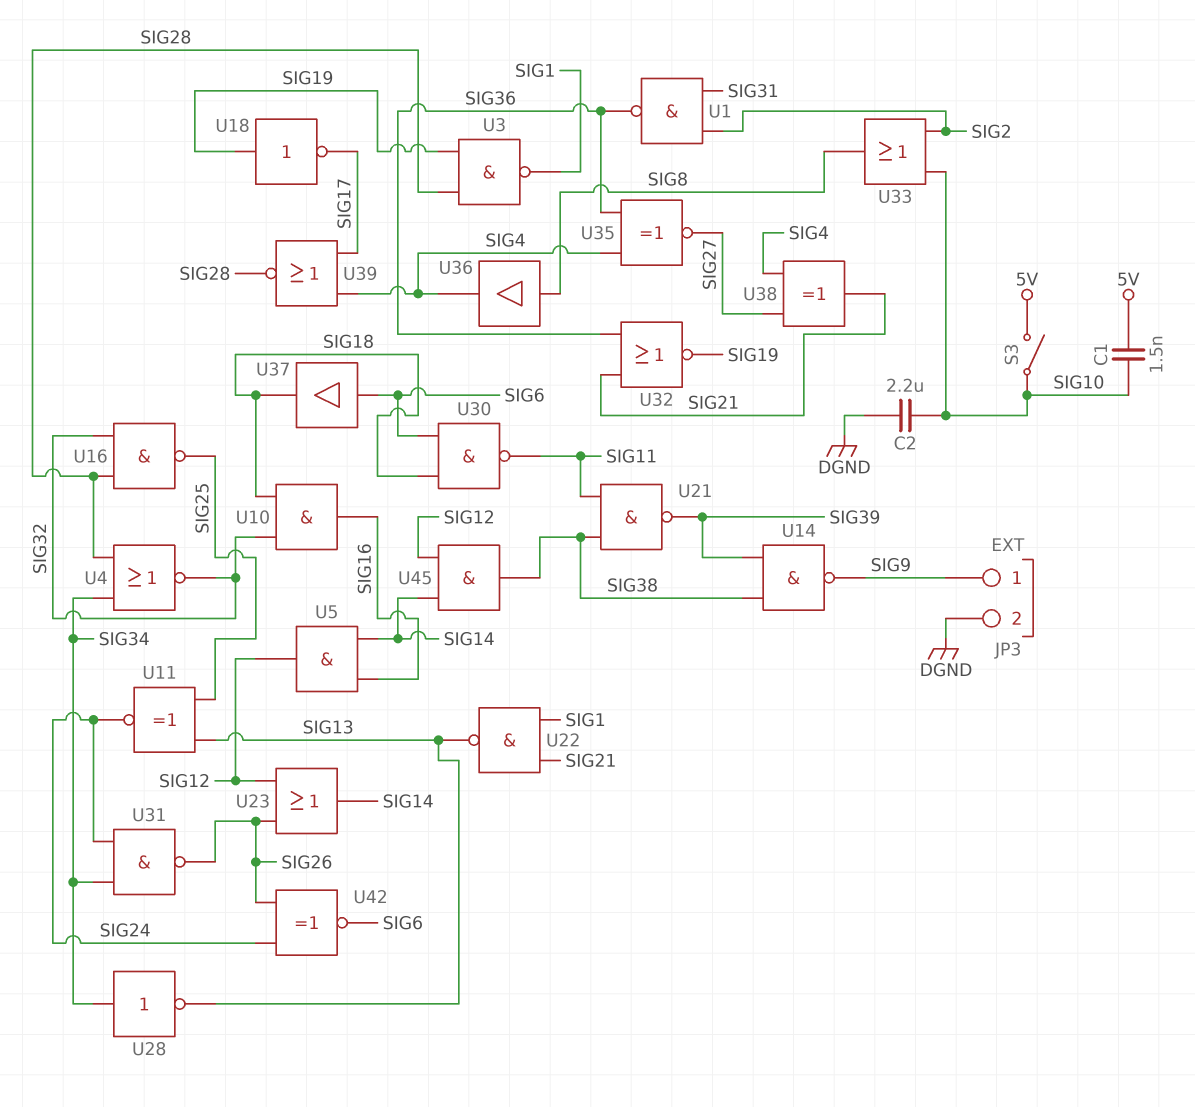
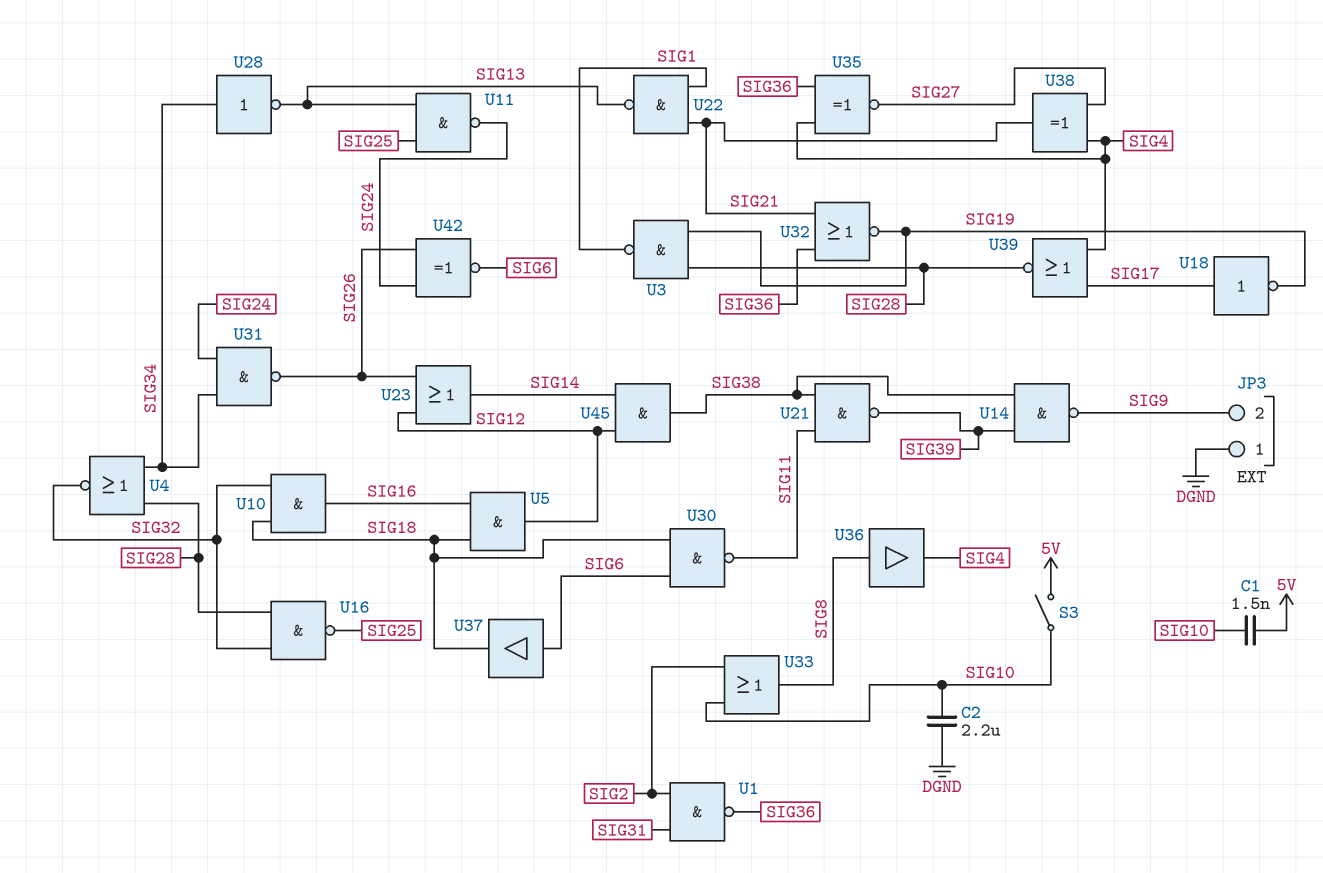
JP3 pin 1: SIG9 -> DGND
JP3 pin 2: DGND -> SIG9
U5: AND (in SIG14, in SIG16, out SIG12) -> AND (in SIG16, in SIG18, out SIG12)
U11: XNOR (in SIG13, in SIG25, out SIG24) -> NAND (in SIG13, in SIG25, out SIG24)
U18: NOT (in SIG19, out SIG17) -> NOT (in SIG17, out SIG19)

